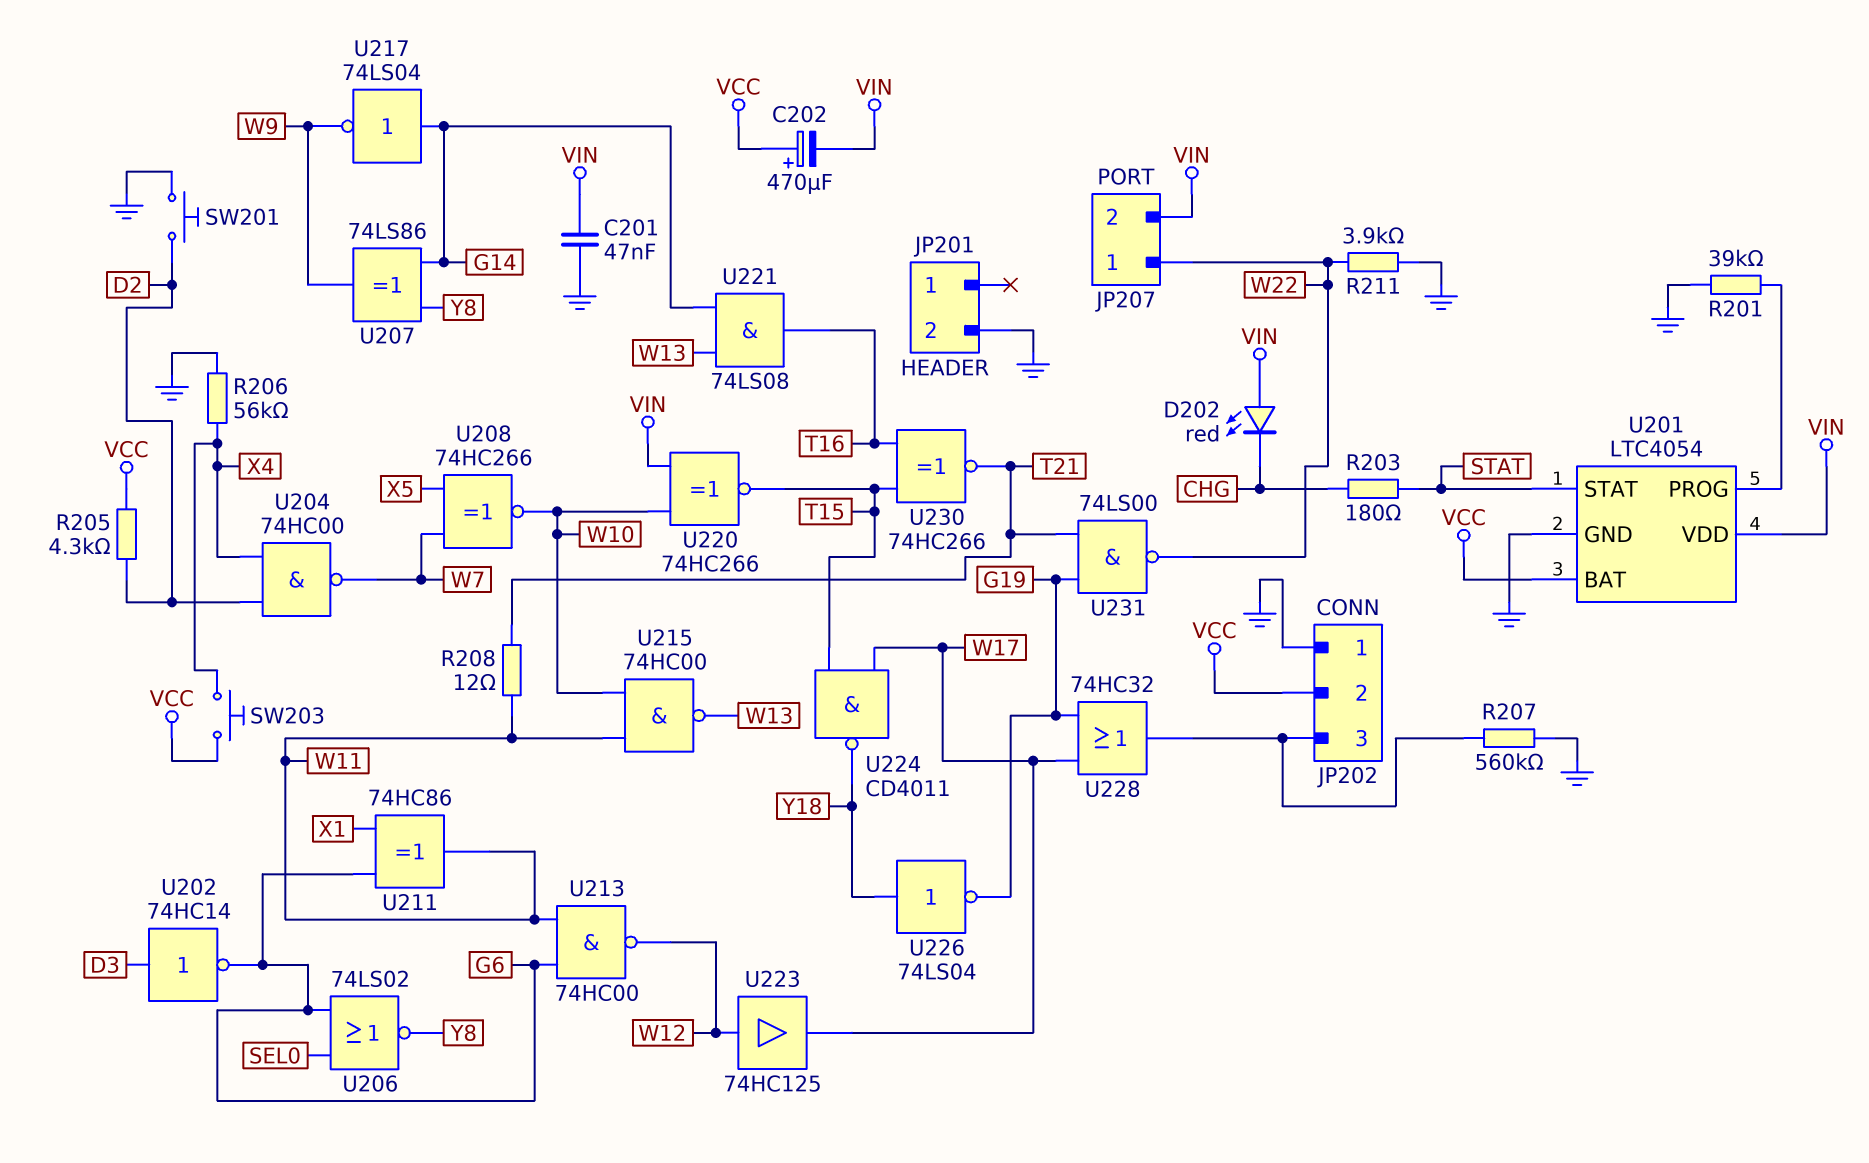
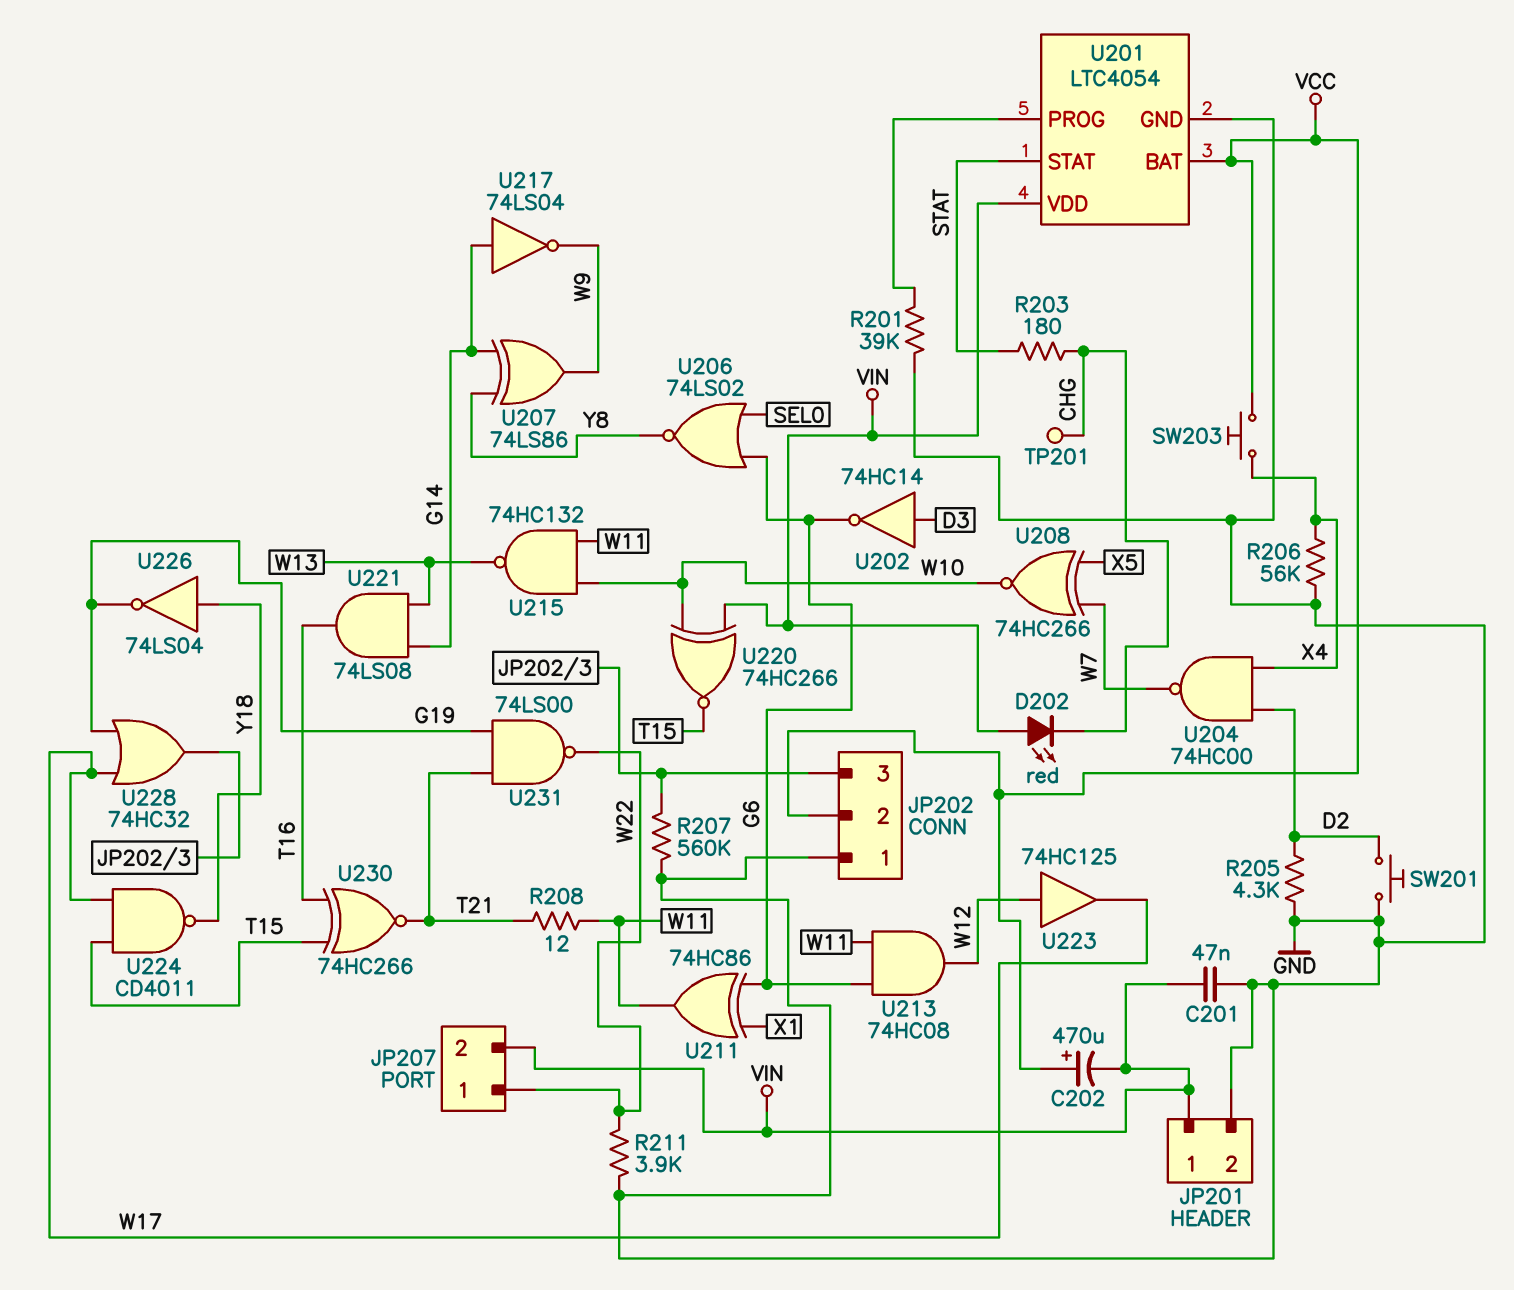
JP201 pin 1: none -> VIN
R205: 4.3k (D2, VCC) -> 4.3k (D2, GND)
TP201: none -> test point (CHG)
U213: NAND 74HC00 (in G6, in W11, out W12) -> AND 74HC08 (in G6, in W11, out W12)
U215: NAND 74HC00 (in W10, in W11, out W13) -> NAND 74HC132 (in W10, in W11, out W13)

